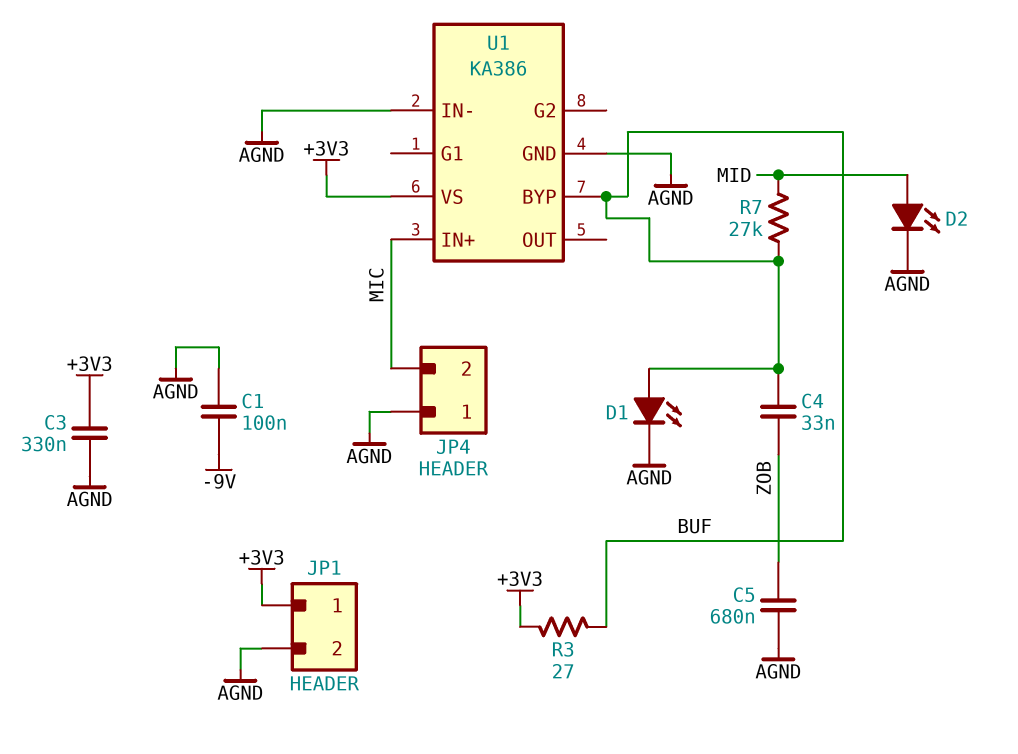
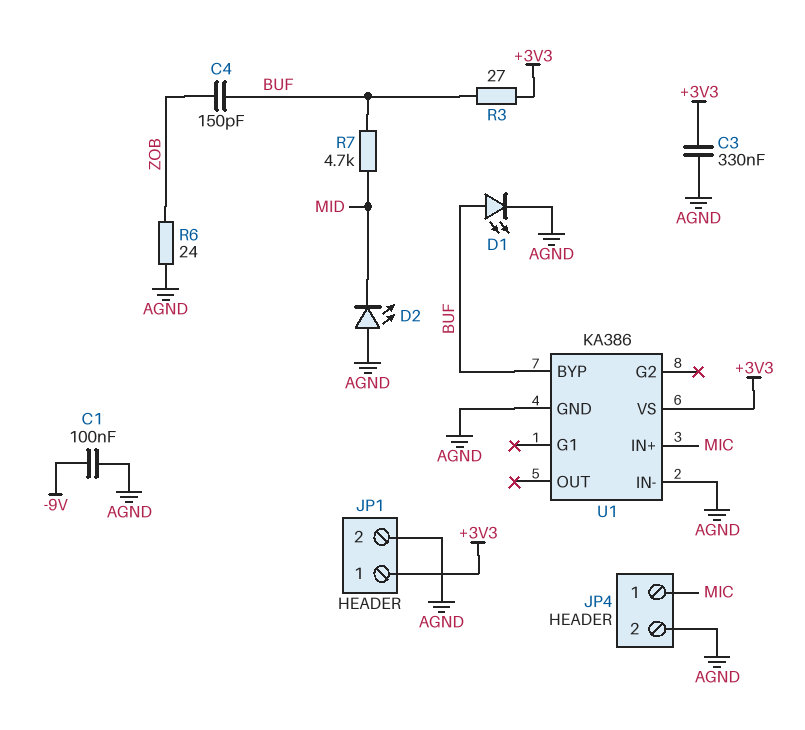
C4: 33nF (BUF, ZOB) -> 150pF (BUF, ZOB)
C5: 680nF (AGND, ZOB) -> none
D2: LED (A MID, K AGND) -> LED (A AGND, K MID)
JP4 pin 1: AGND -> MIC
JP4 pin 2: MIC -> AGND
R6: none -> 24 (AGND, ZOB)
R7: 27k (BUF, MID) -> 4.7k (BUF, MID)

